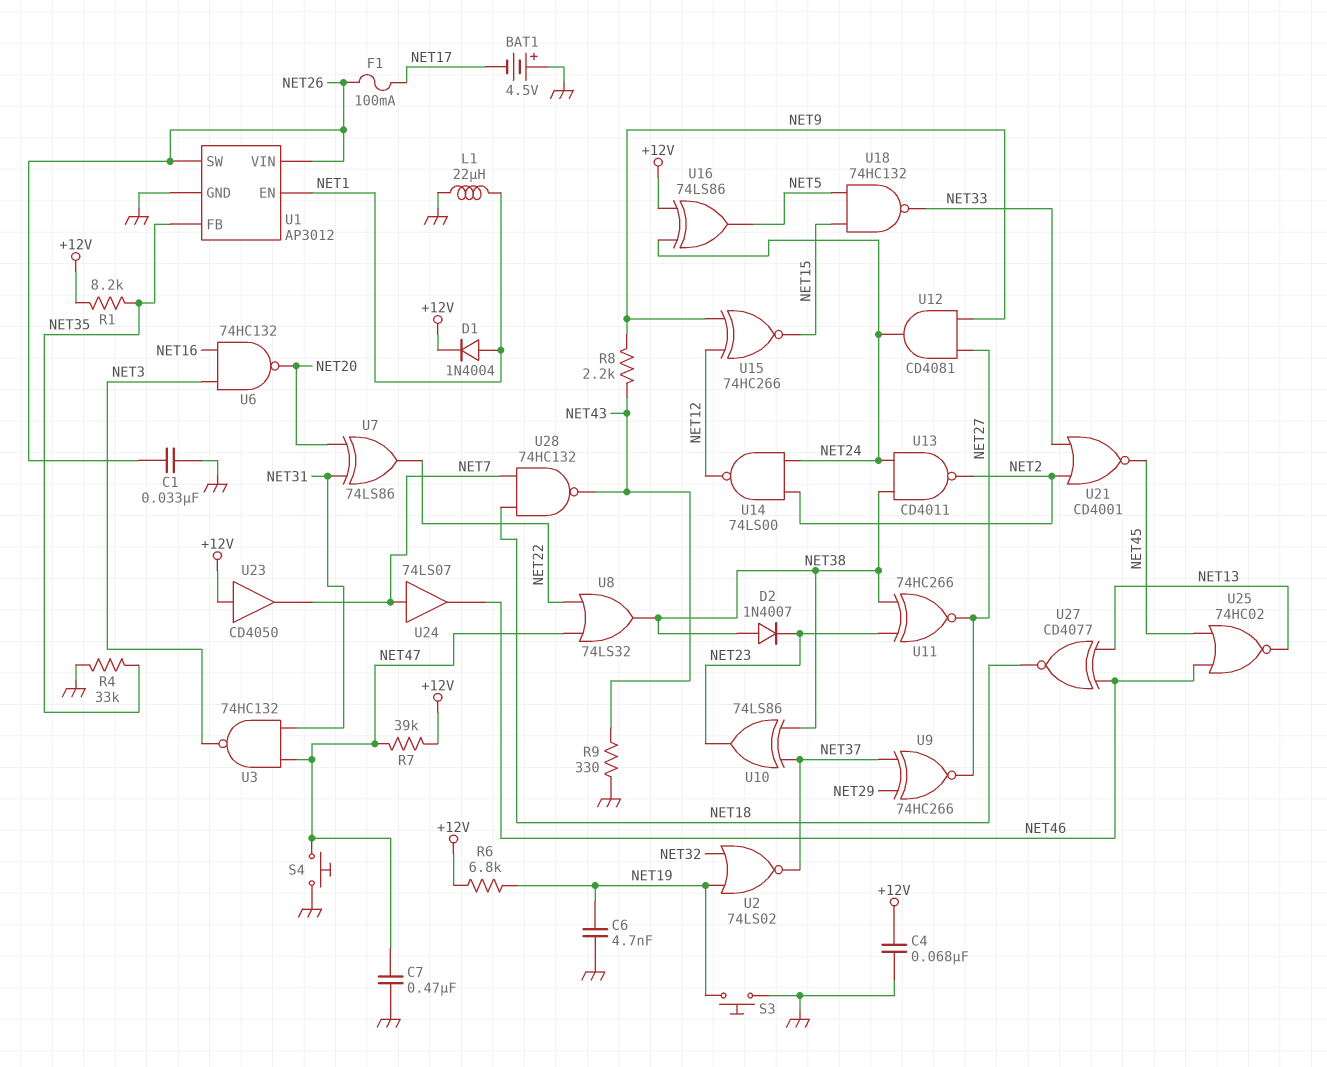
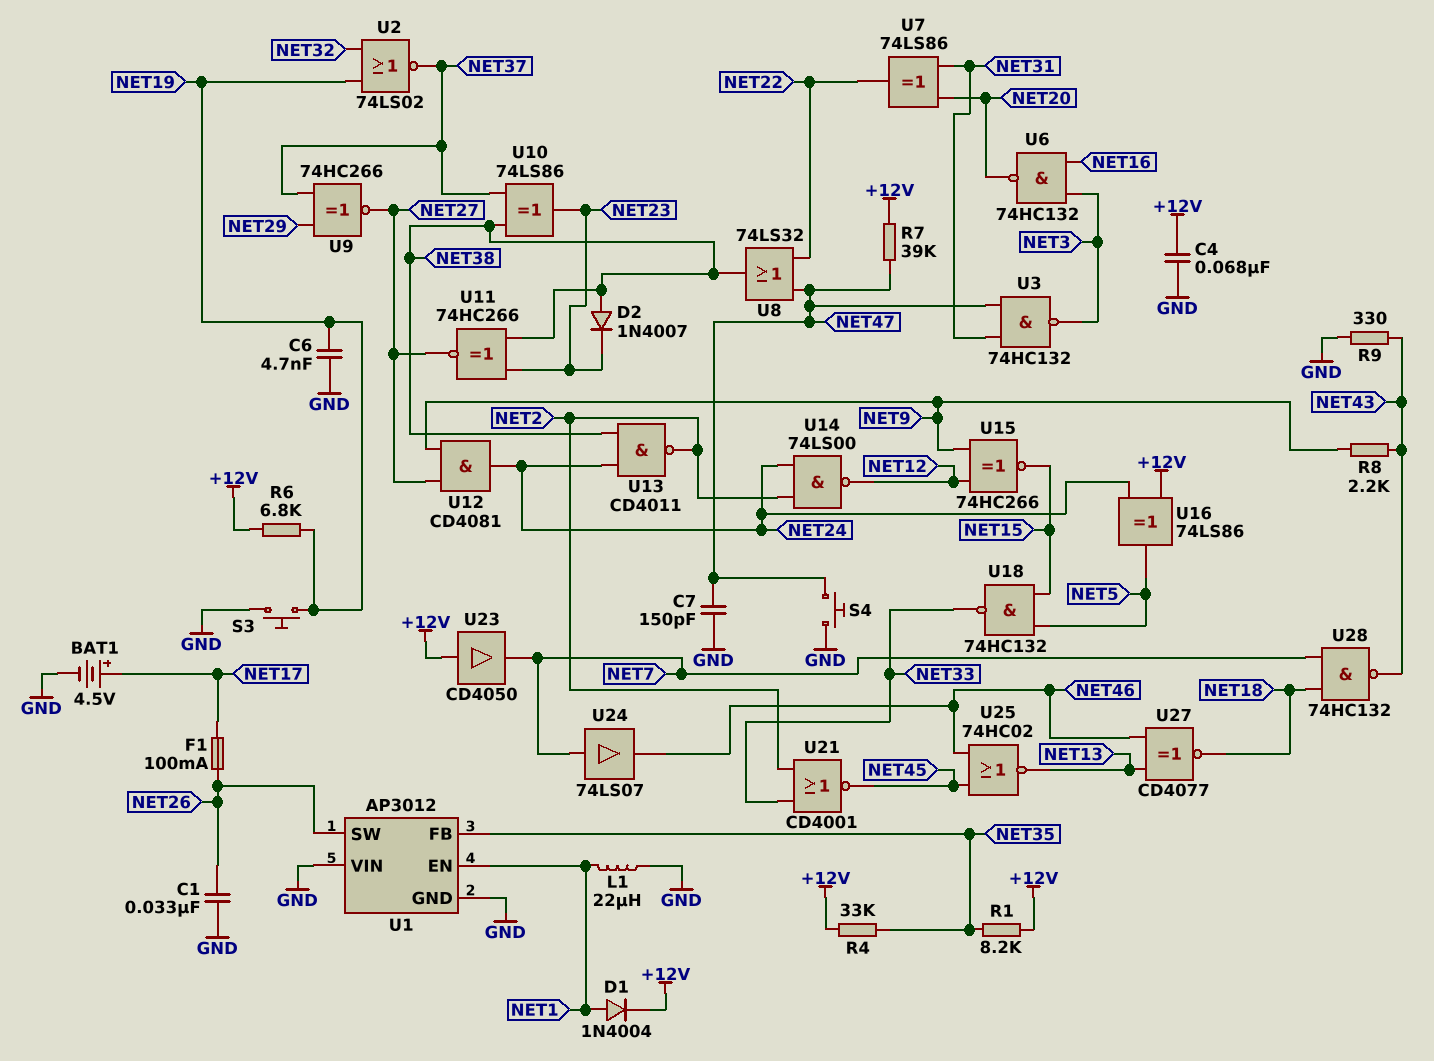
BAT1: 4.5V (plus GND, minus NET17) -> 4.5V (plus NET17, minus GND)
C7: 470nF (GND, NET47) -> 150pF (GND, NET47)
R4: 33k (GND, NET35) -> 33k (+12V, NET35)
U1 pin VIN: NET26 -> GND

